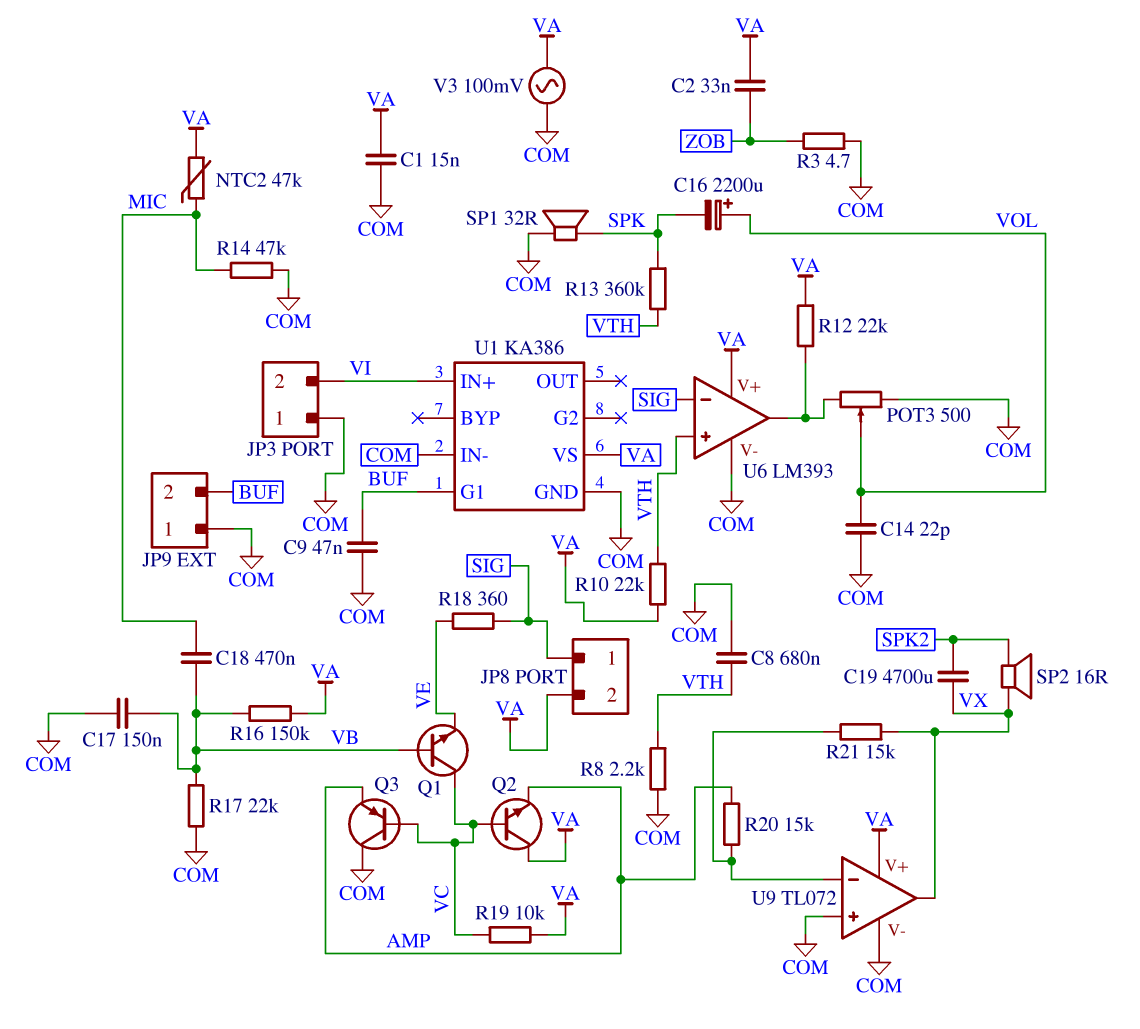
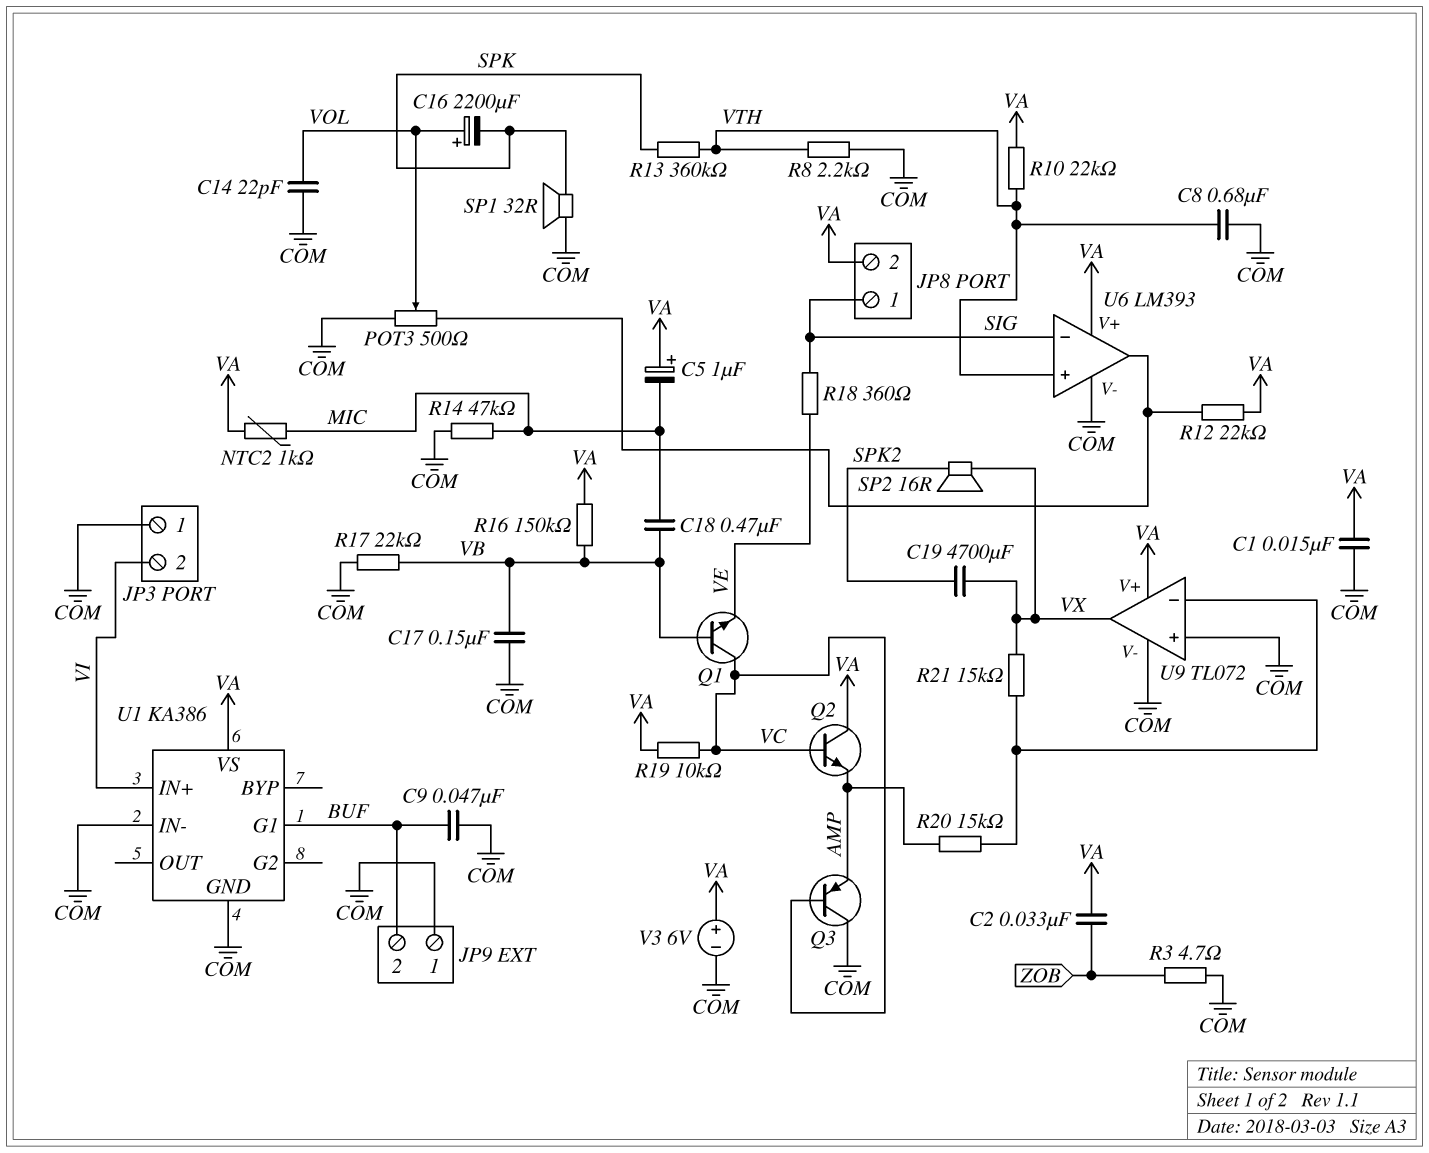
C5: none -> 1uF (plus VA, minus MIC)
NTC2: 47k (MIC, VA) -> 1k (MIC, VA)
V3: AC 100mV (COM, VA) -> 6V (plus VA, minus COM)

